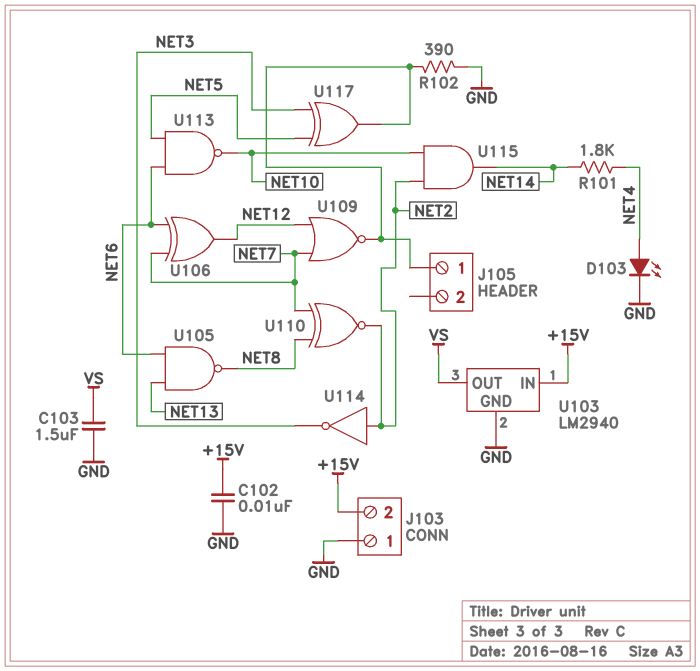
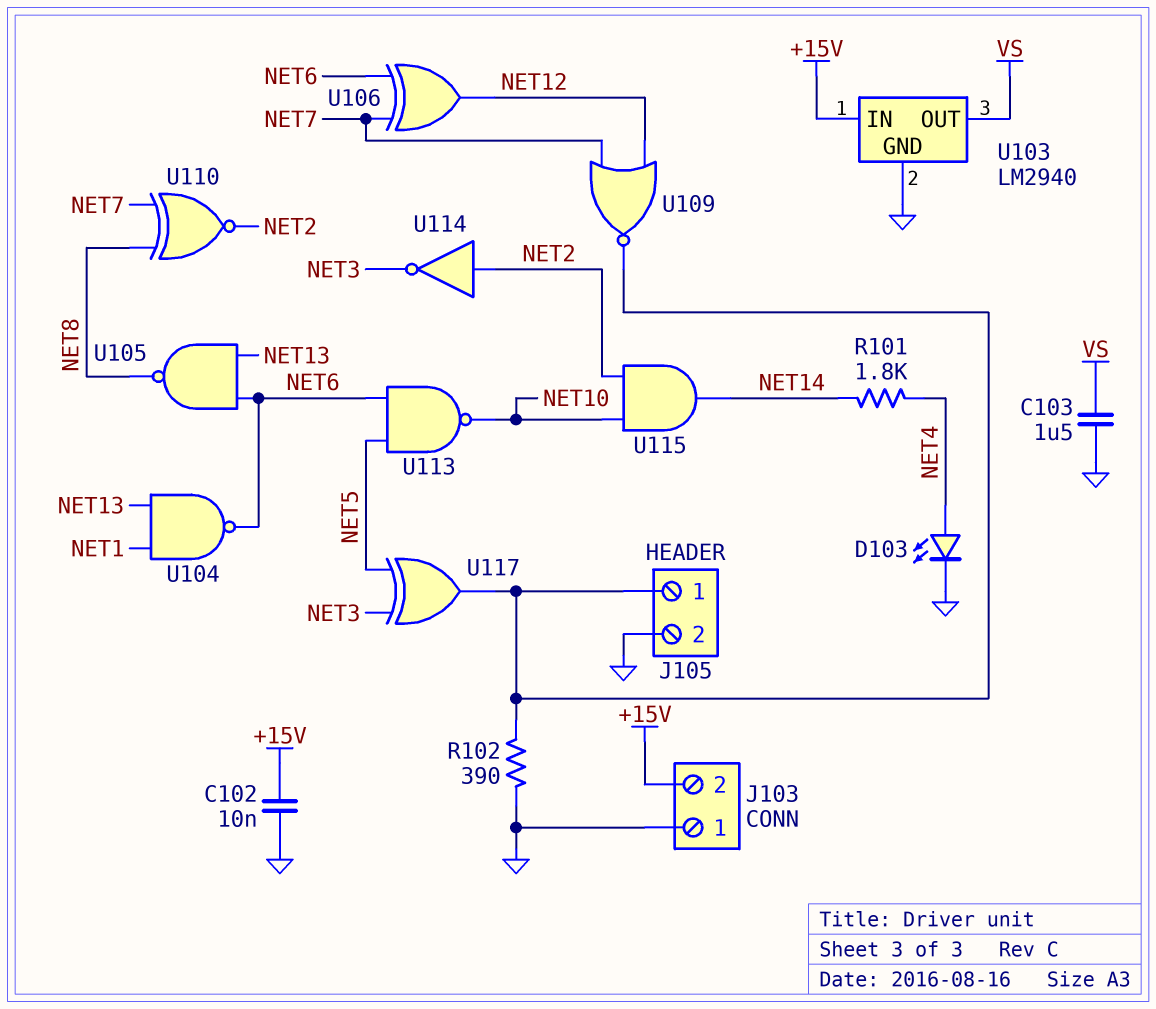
J105 pin 2: none -> GND
U104: none -> NAND (in NET1, in NET13, out NET6)

